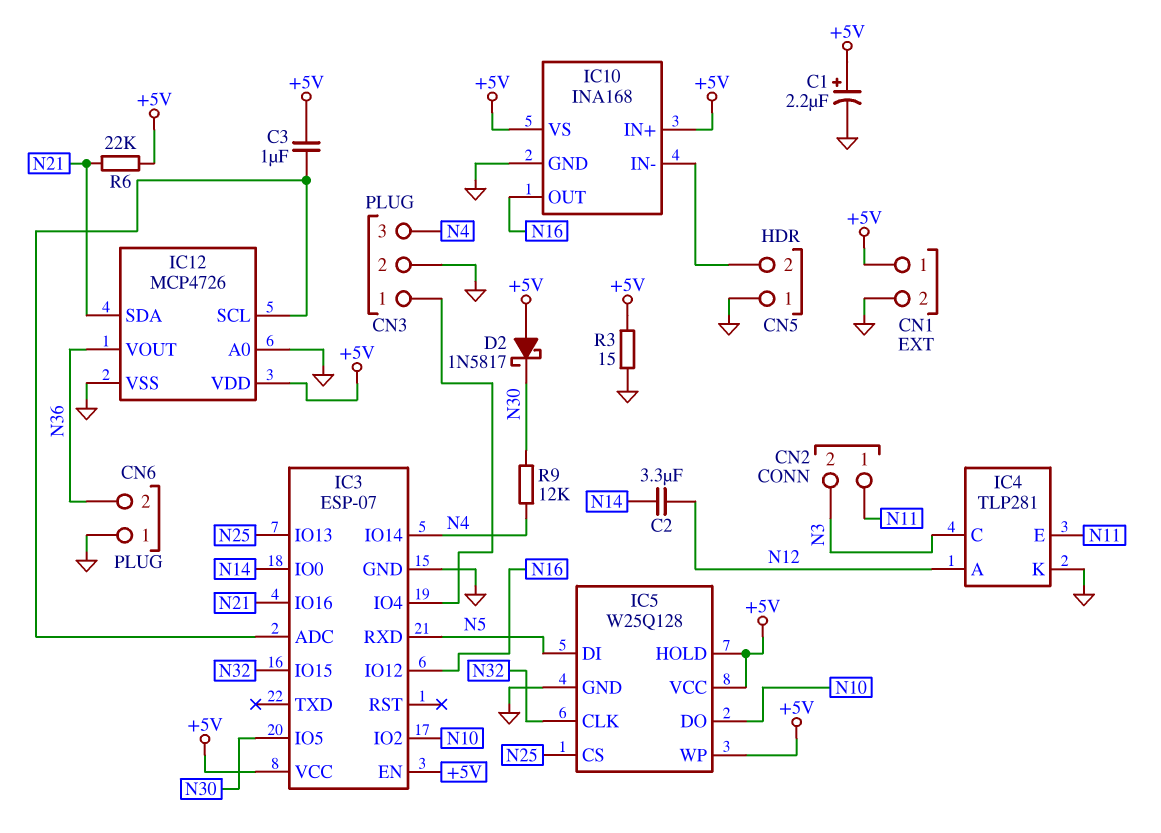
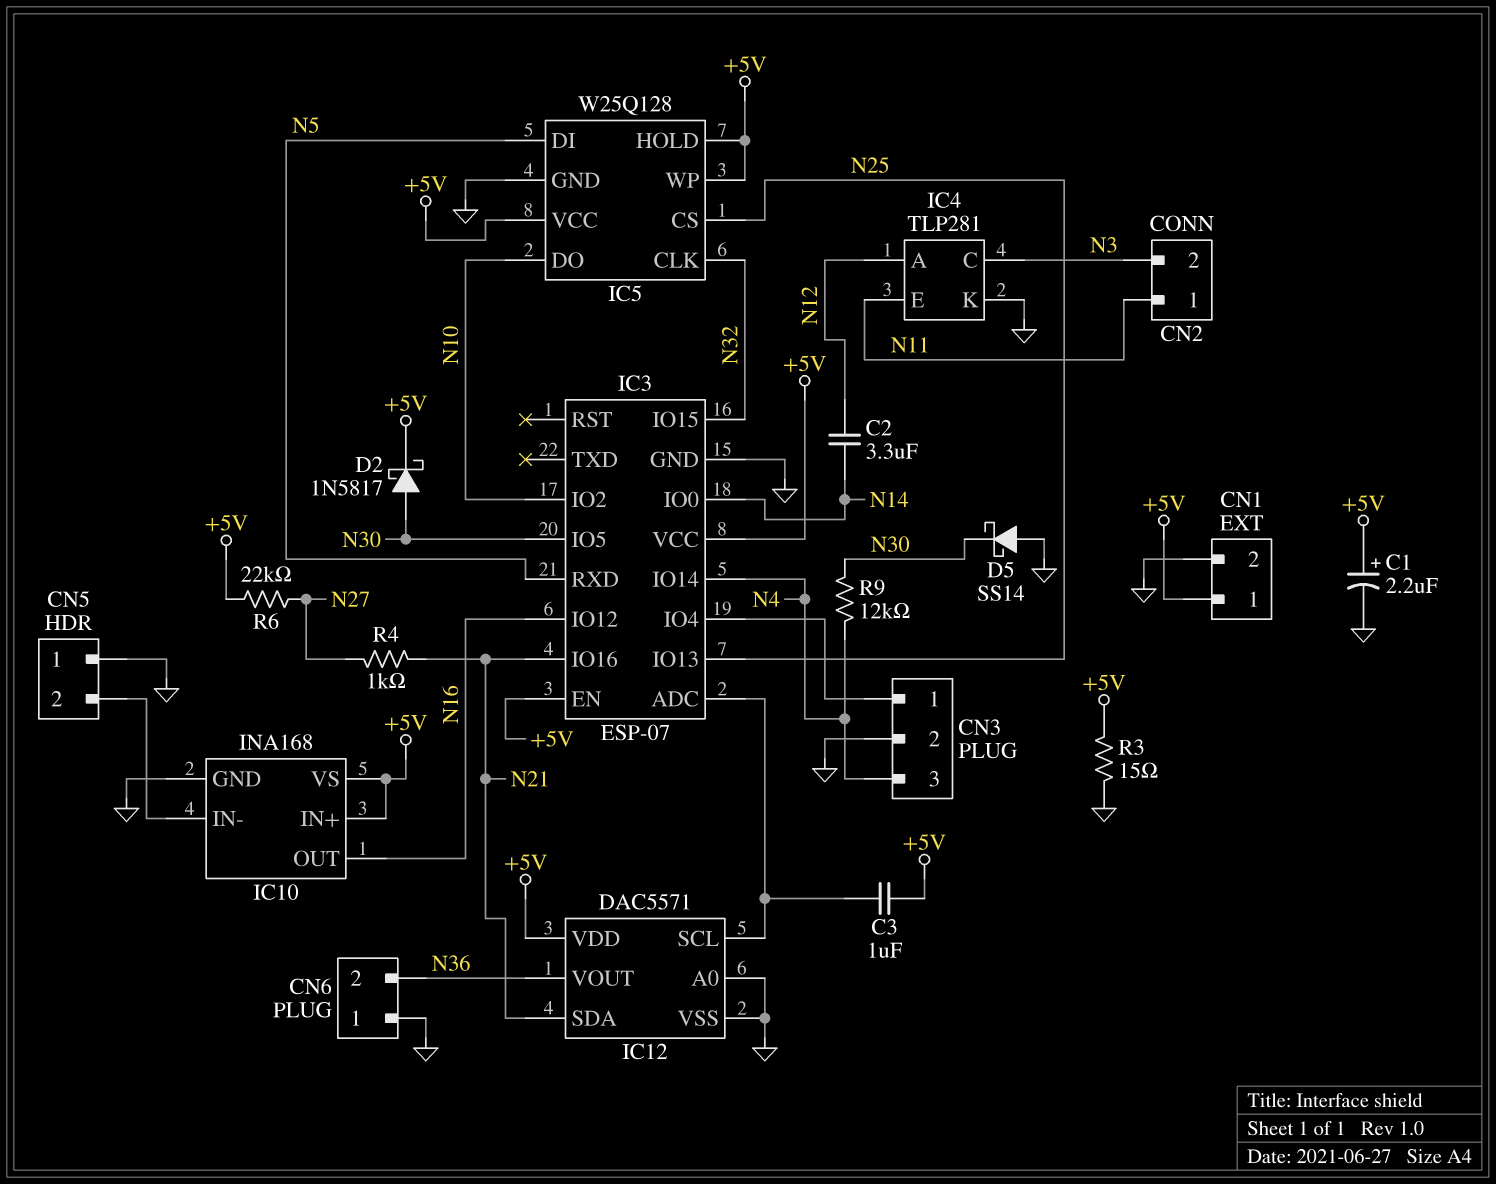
D2: schottky 1N5817 (A +5V, K N30) -> schottky 1N5817 (A N30, K +5V)
D5: none -> schottky SS14 (A GND, K N30)
IC12: MCP4726 -> DAC5571
R4: none -> 1k (N21, N27)
R6: 22k (+5V, N21) -> 22k (+5V, N27)

